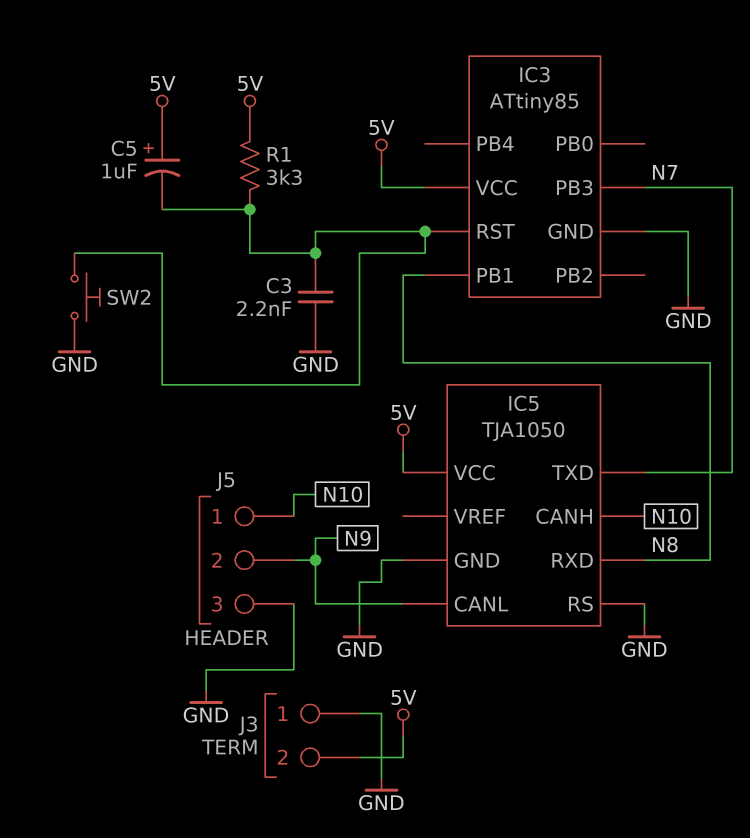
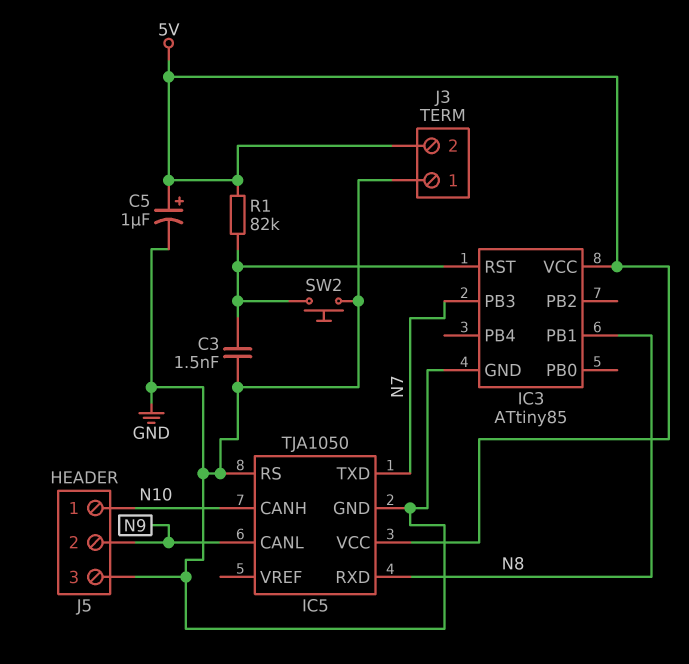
C3: 2.2nF (GND, IC3/RST) -> 1.5nF (GND, IC3/RST)
C5: 1uF (plus 5V, minus IC3/RST) -> 1uF (plus 5V, minus GND)
R1: 3.3k (5V, IC3/RST) -> 82k (5V, IC3/RST)

